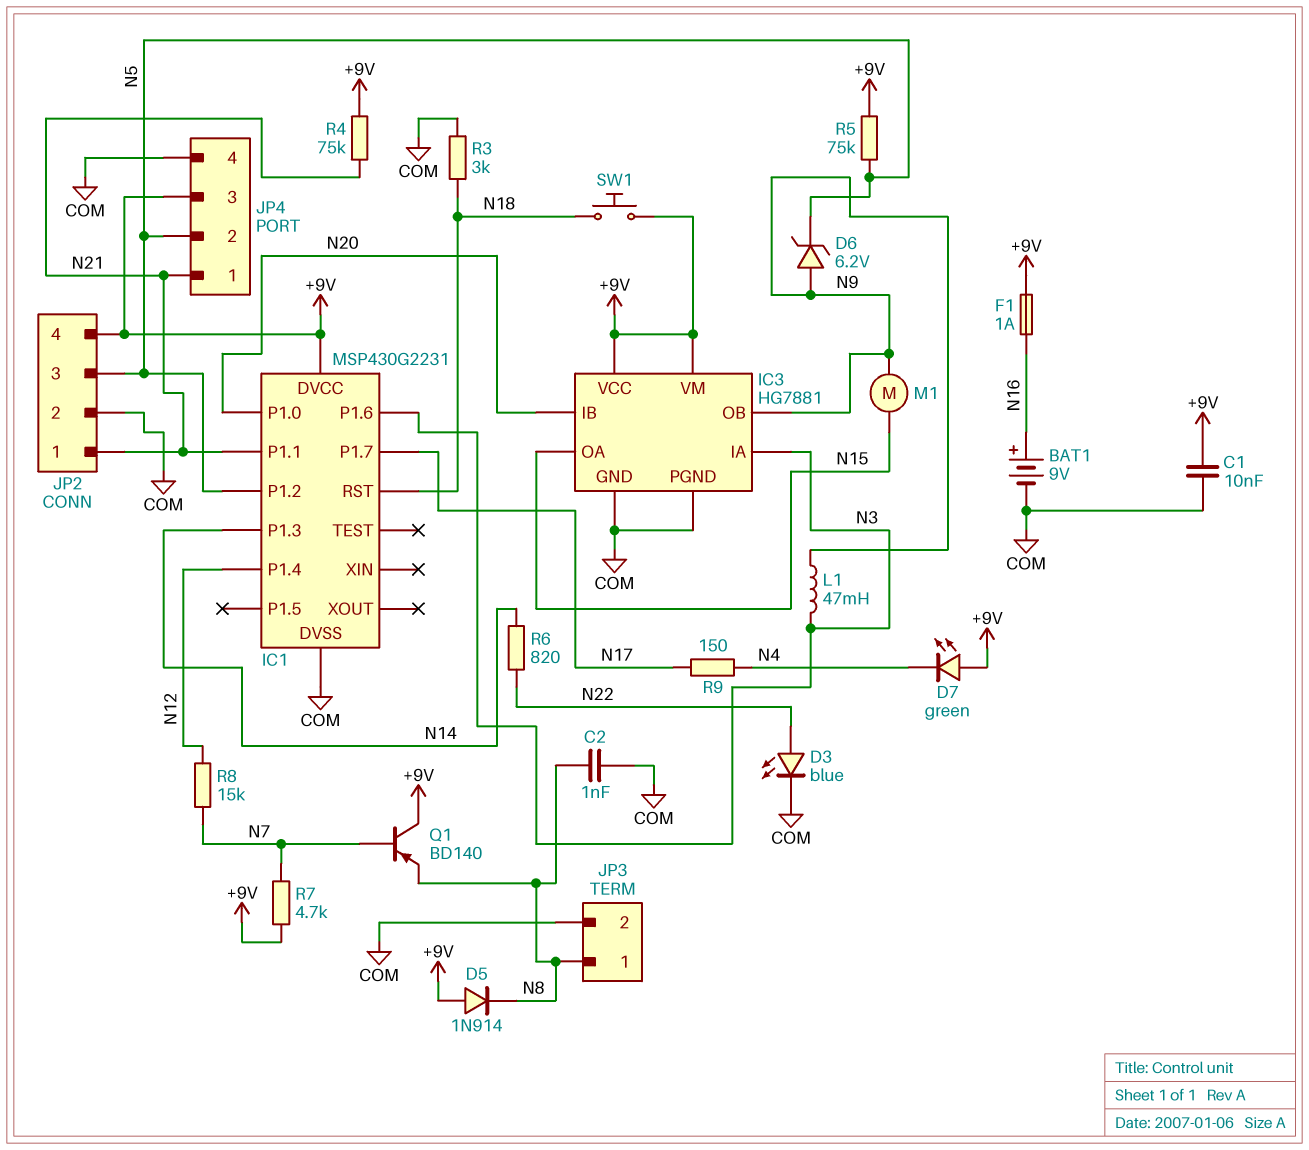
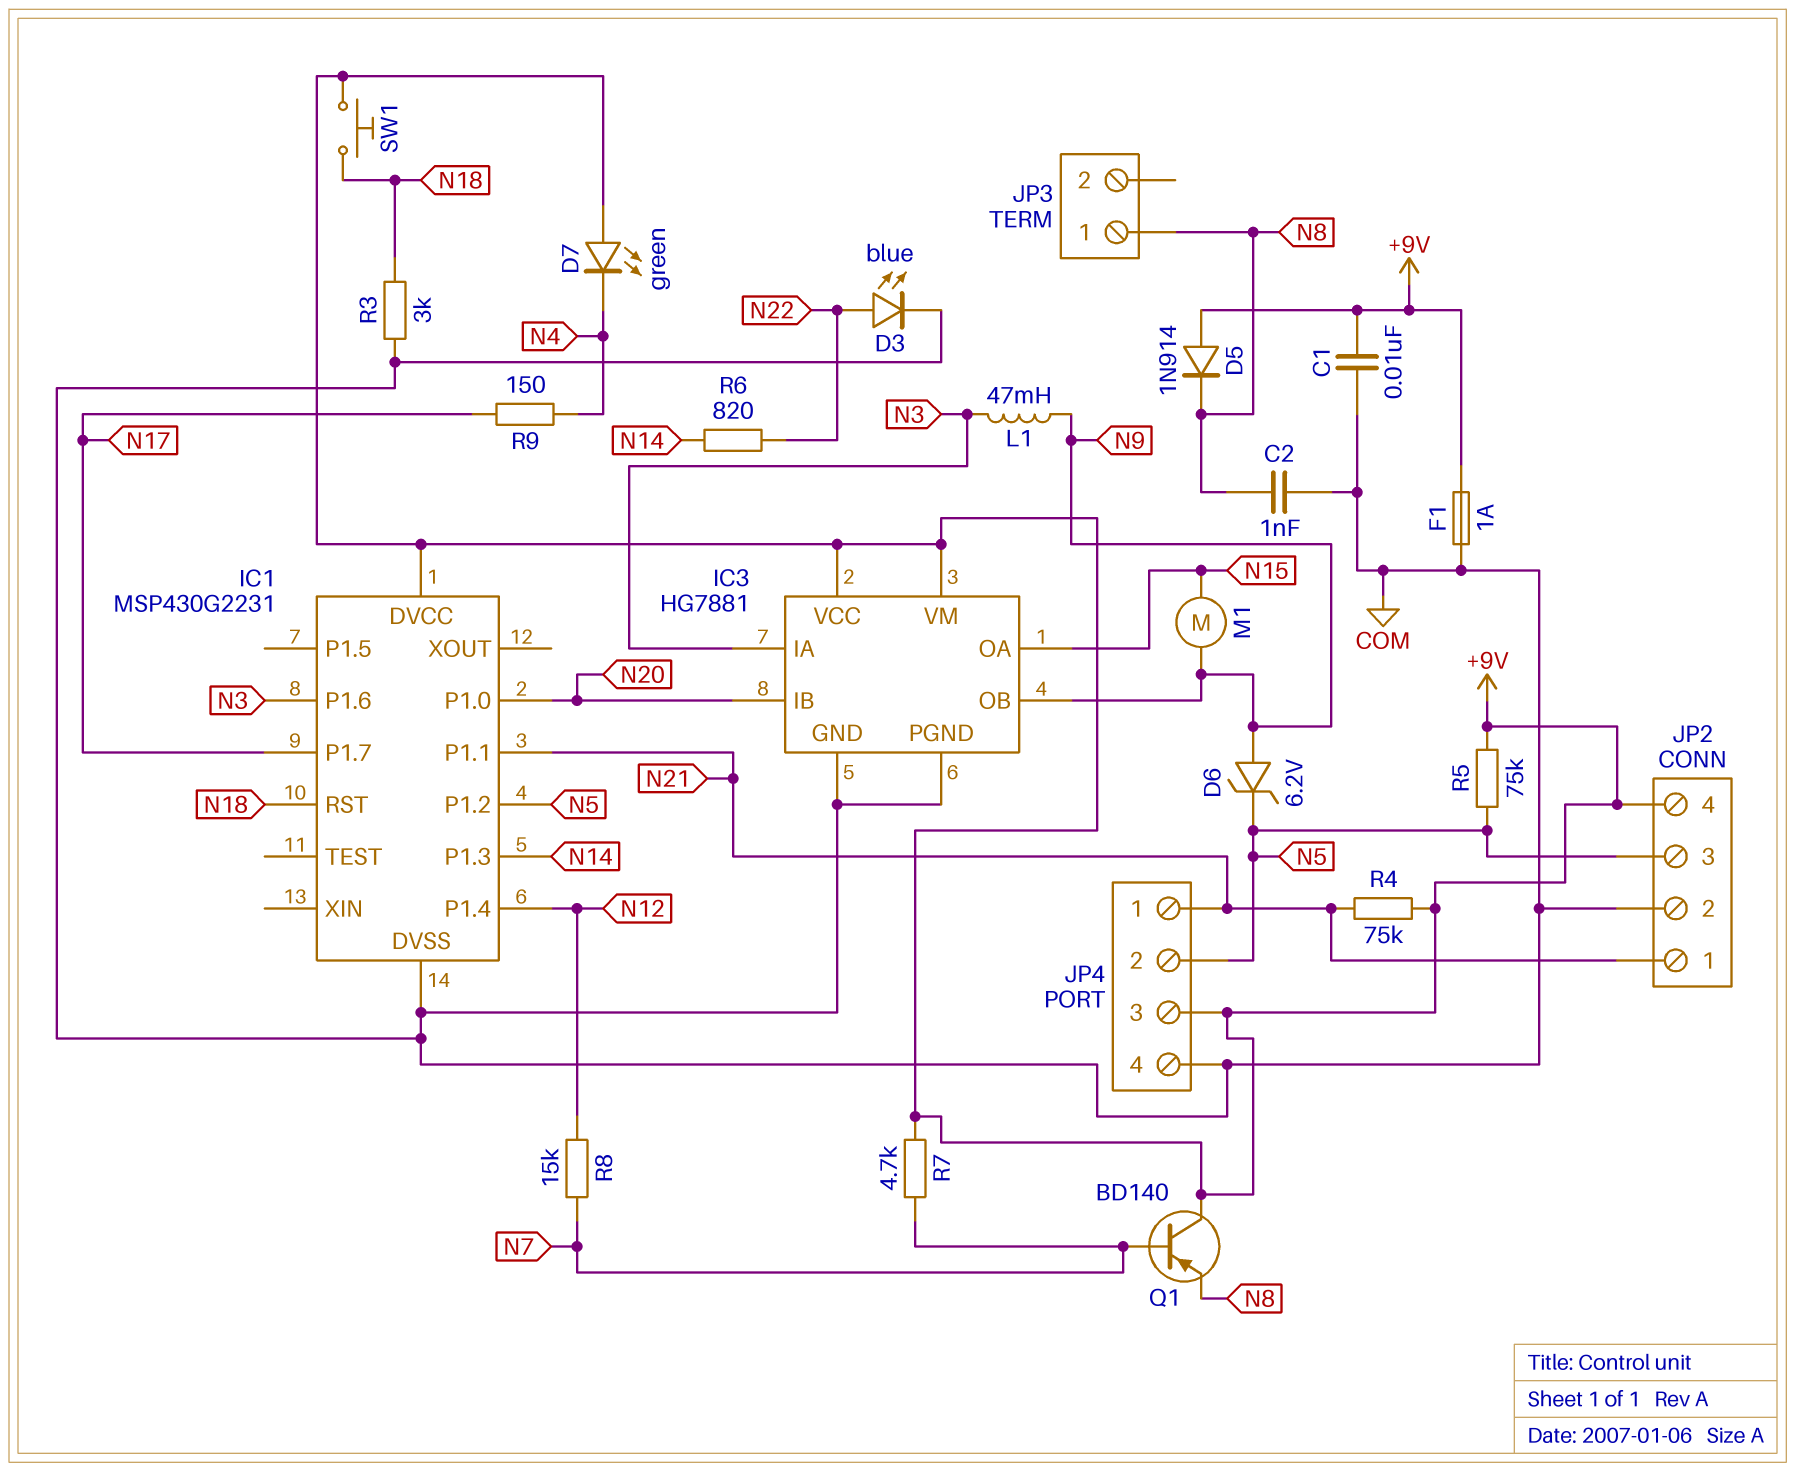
BAT1: 9V (plus N16, minus COM) -> none
F1: 1A (+9V, N16) -> 1A (+9V, COM)
JP3 pin 2: COM -> none

